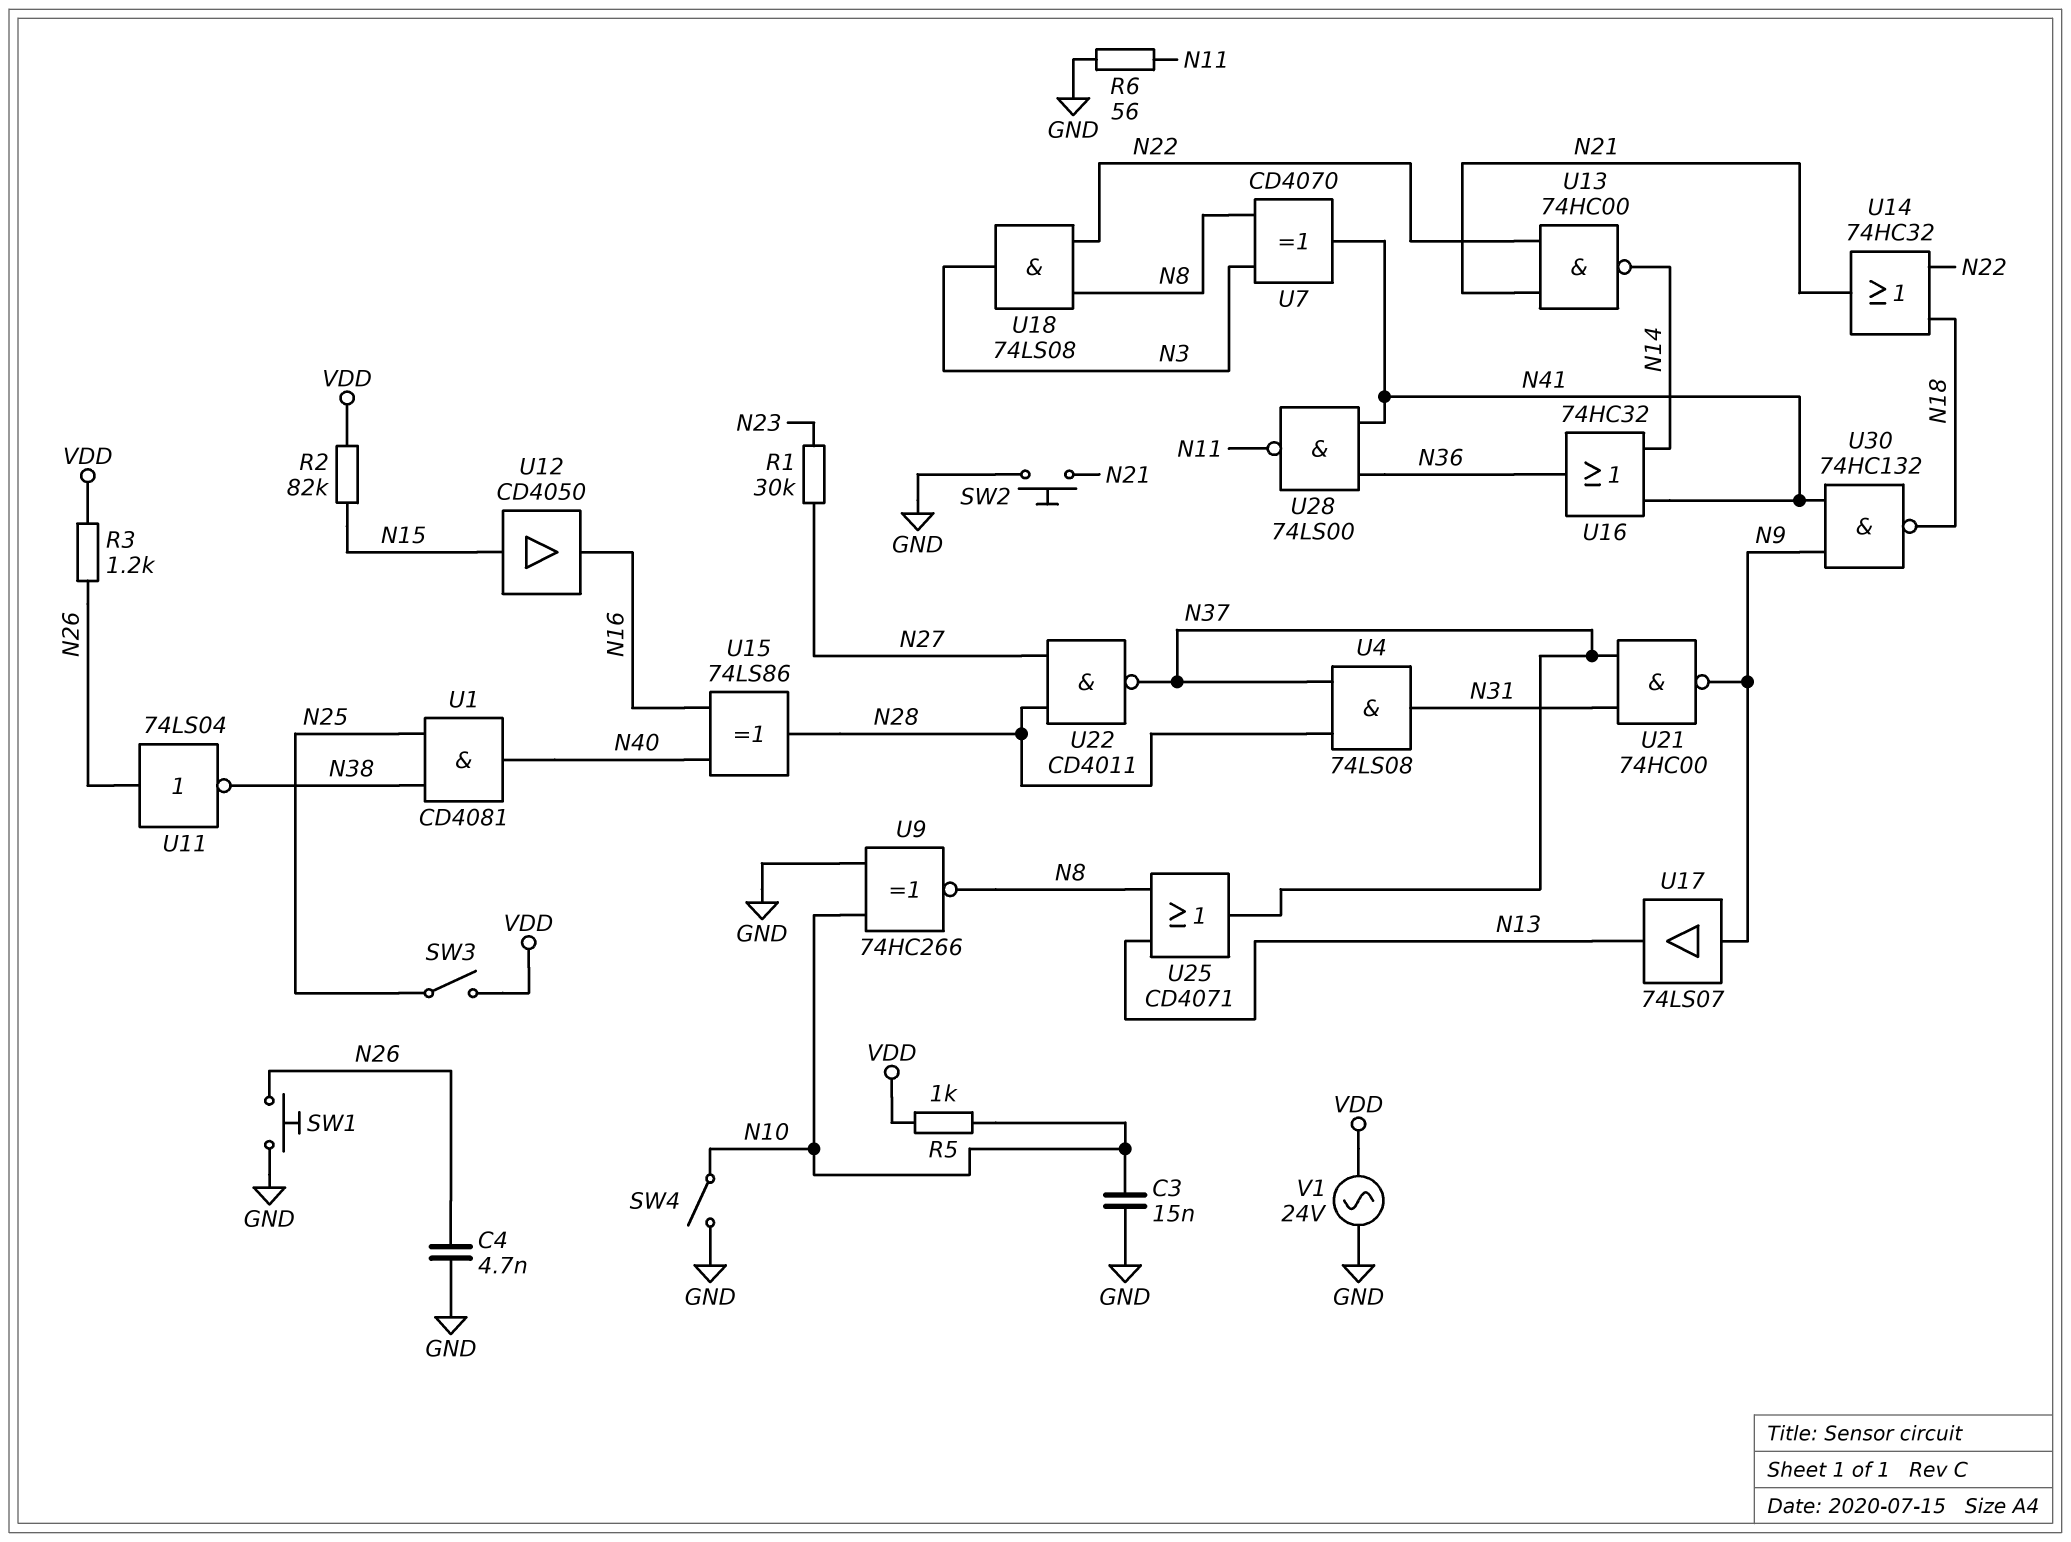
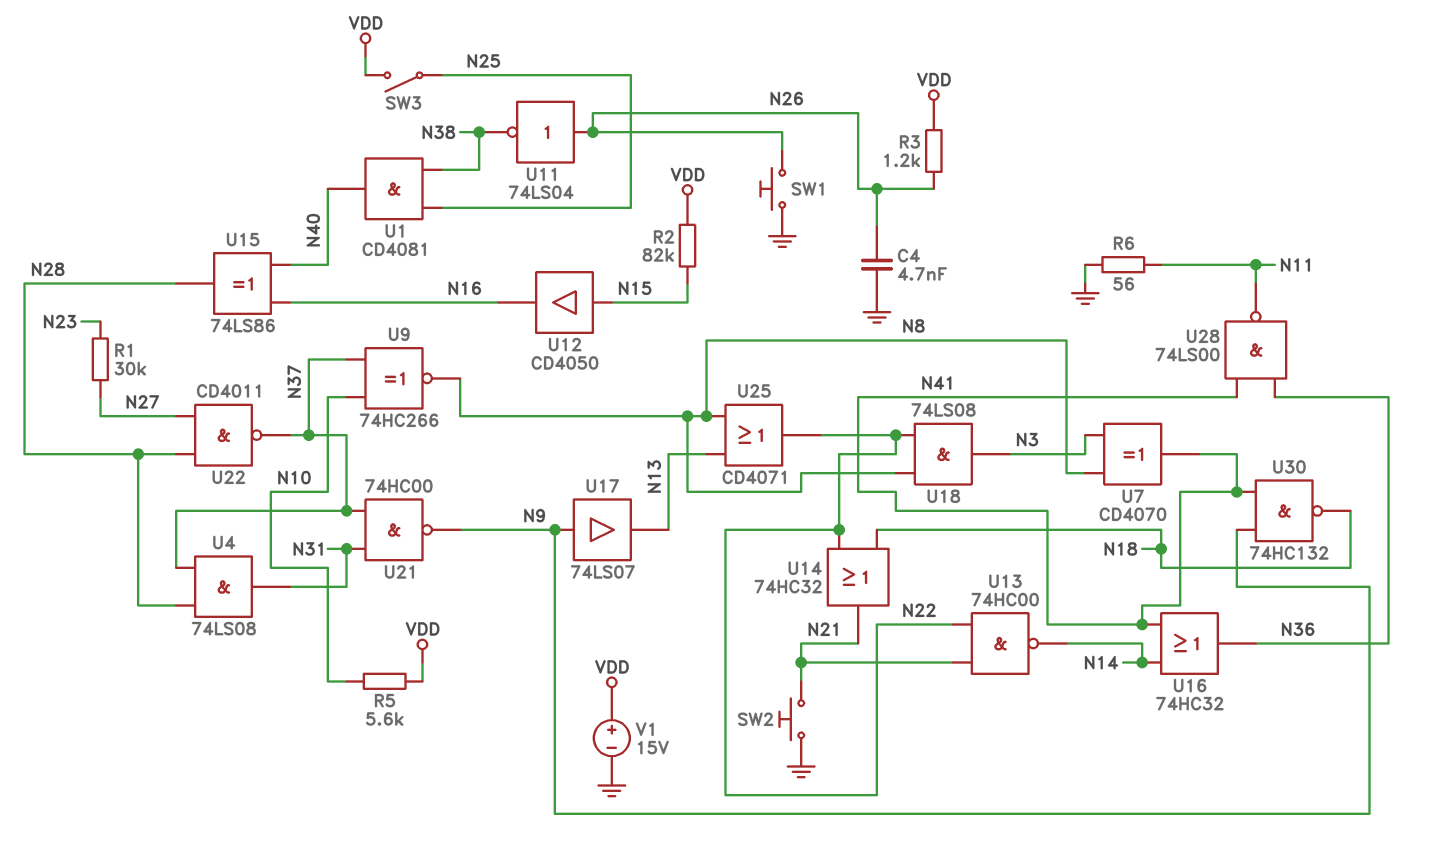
C3: 15nF (GND, N10) -> none
R5: 1k (N10, VDD) -> 5.6k (N10, VDD)
SW4: switch (GND, N10) -> none
U9: XNOR 74HC266 (in GND, in N10, out N8) -> XNOR 74HC266 (in N10, in N37, out N8)
U25: OR CD4071 (in N8, in N13, out N37) -> OR CD4071 (in N8, in N13, out N22)
V1: AC 24V (GND, VDD) -> 15V (plus VDD, minus GND)

